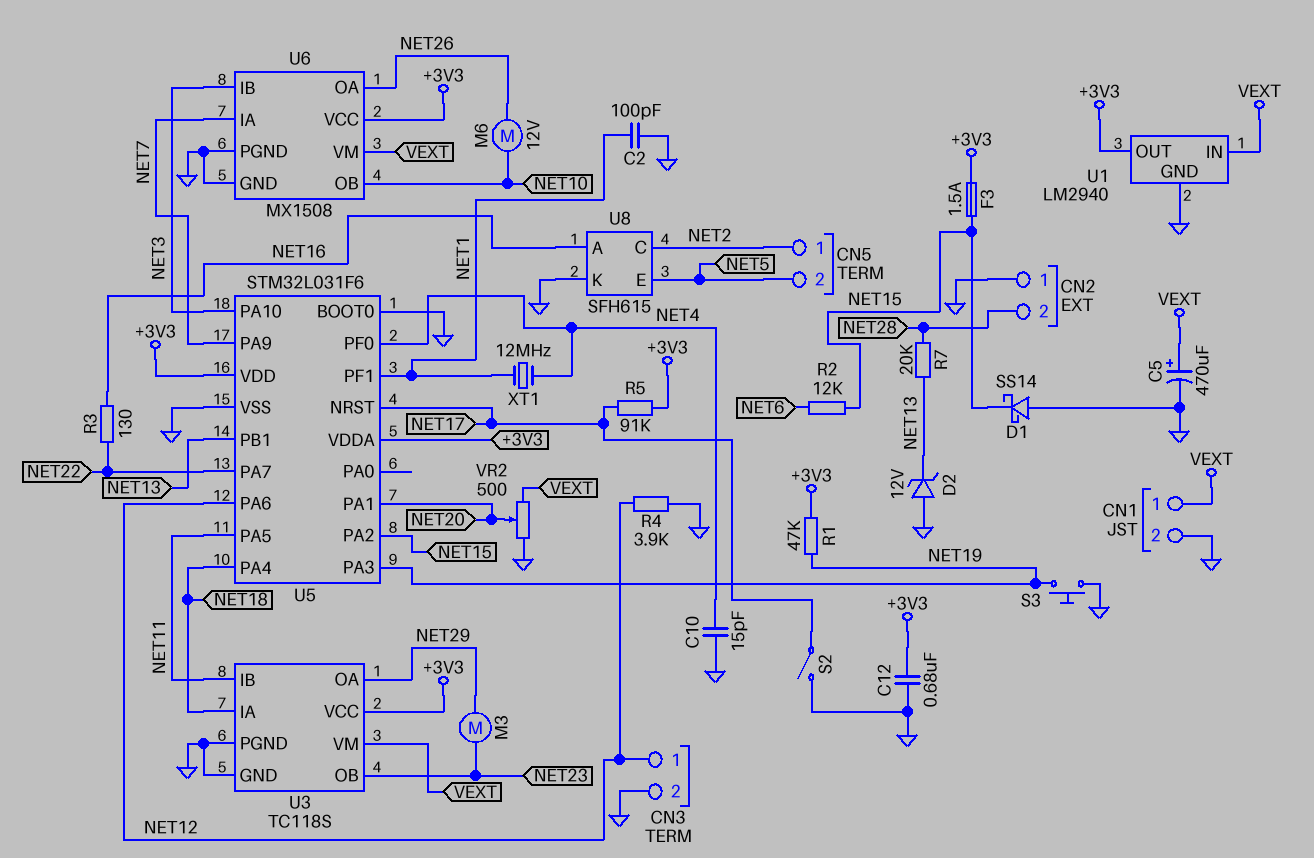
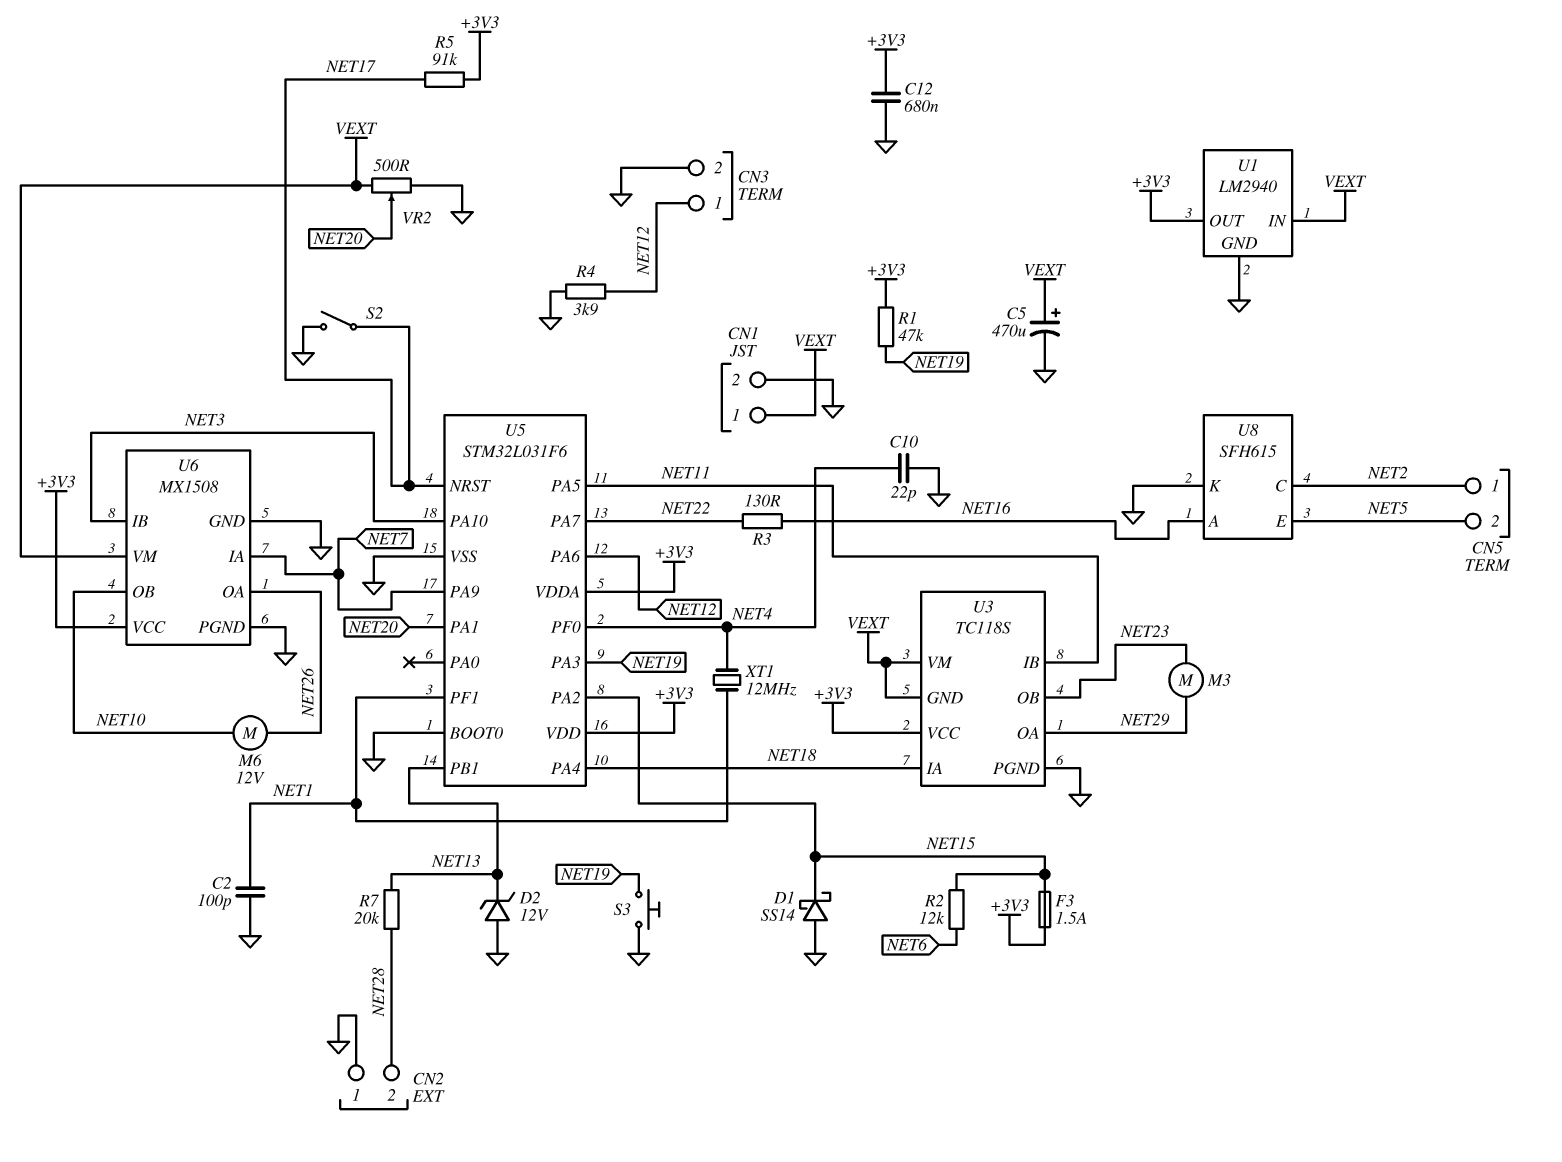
C10: 15pF (GND, NET4) -> 22pF (GND, NET4)
U3 pin GND: GND -> VEXT

